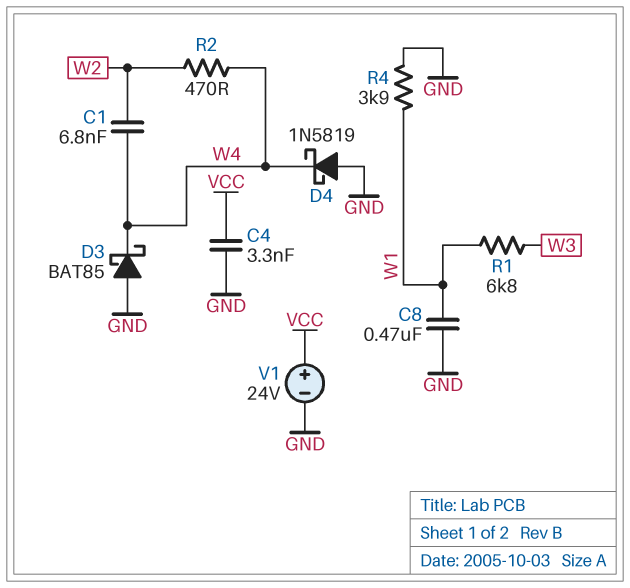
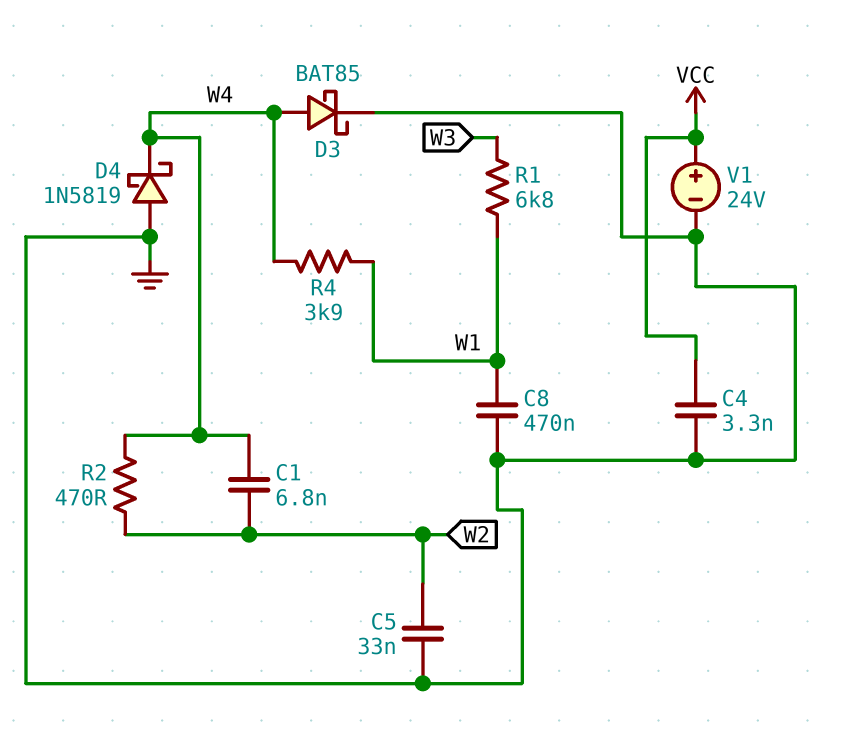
C5: none -> 33nF (GND, W2)
D3: schottky BAT85 (A GND, K W4) -> schottky BAT85 (A W4, K GND)
R4: 3.9k (GND, W1) -> 3.9k (W1, W4)

